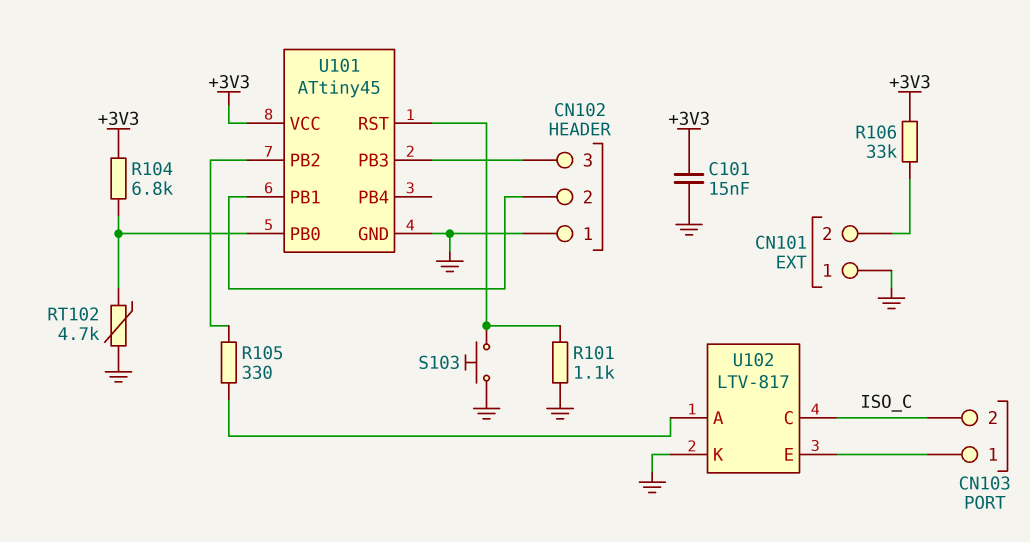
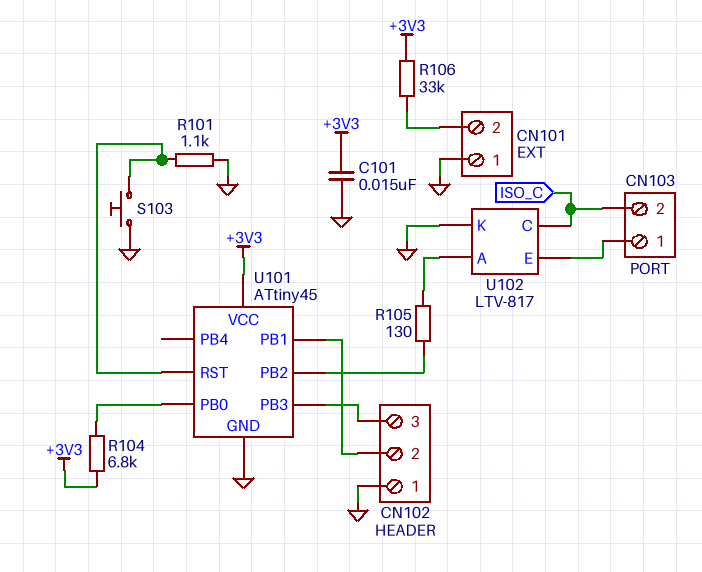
R105: 330 (U101/PB2, U102/A) -> 130 (U101/PB2, U102/A)
RT102: 4.7k (GND, U101/PB0) -> none

